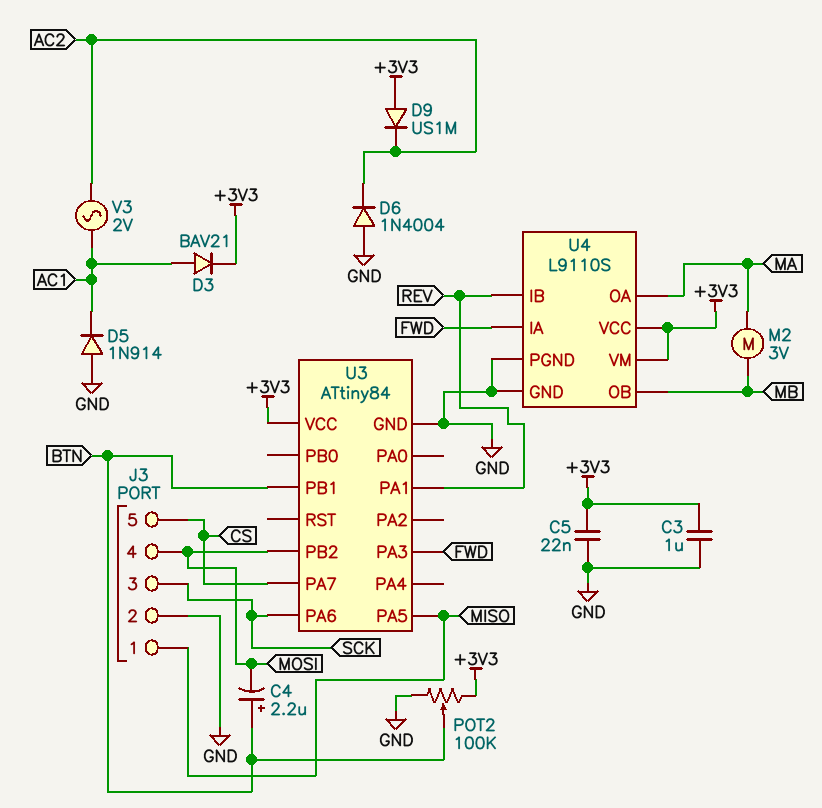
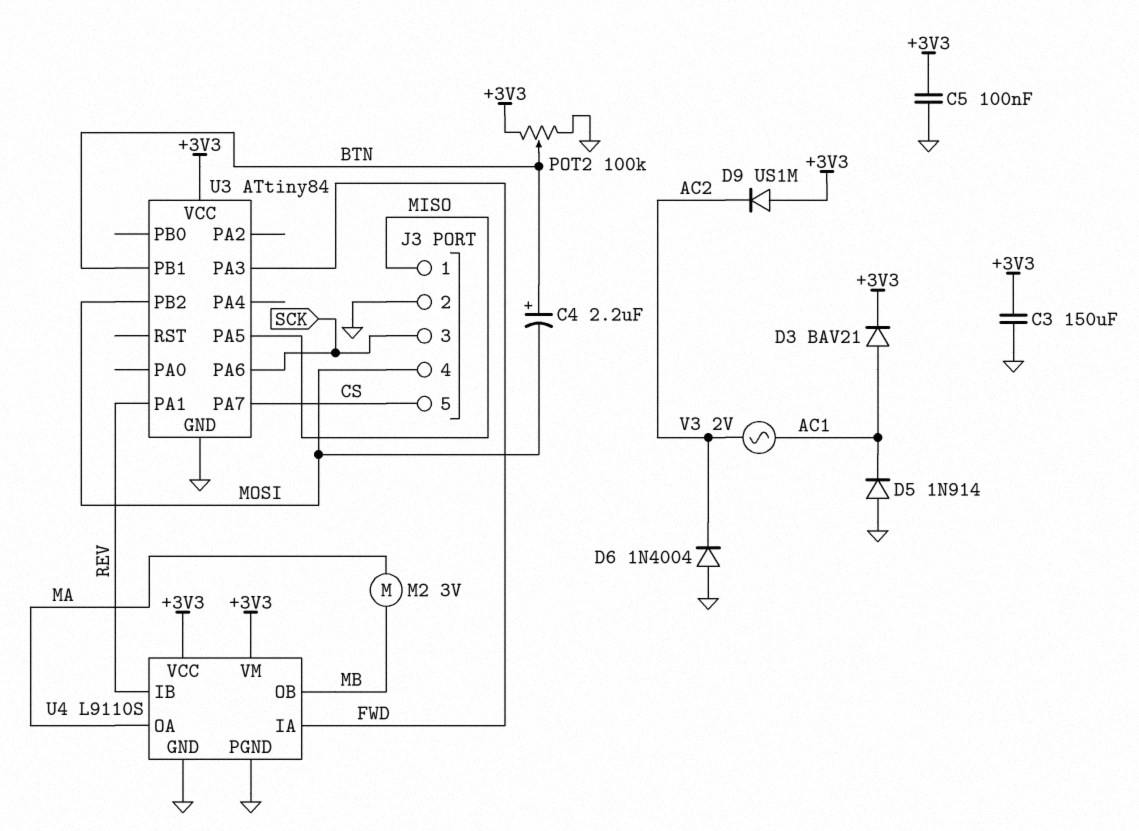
C3: 1uF (+3V3, GND) -> 150uF (+3V3, GND)
C5: 22nF (+3V3, GND) -> 100nF (+3V3, GND)

